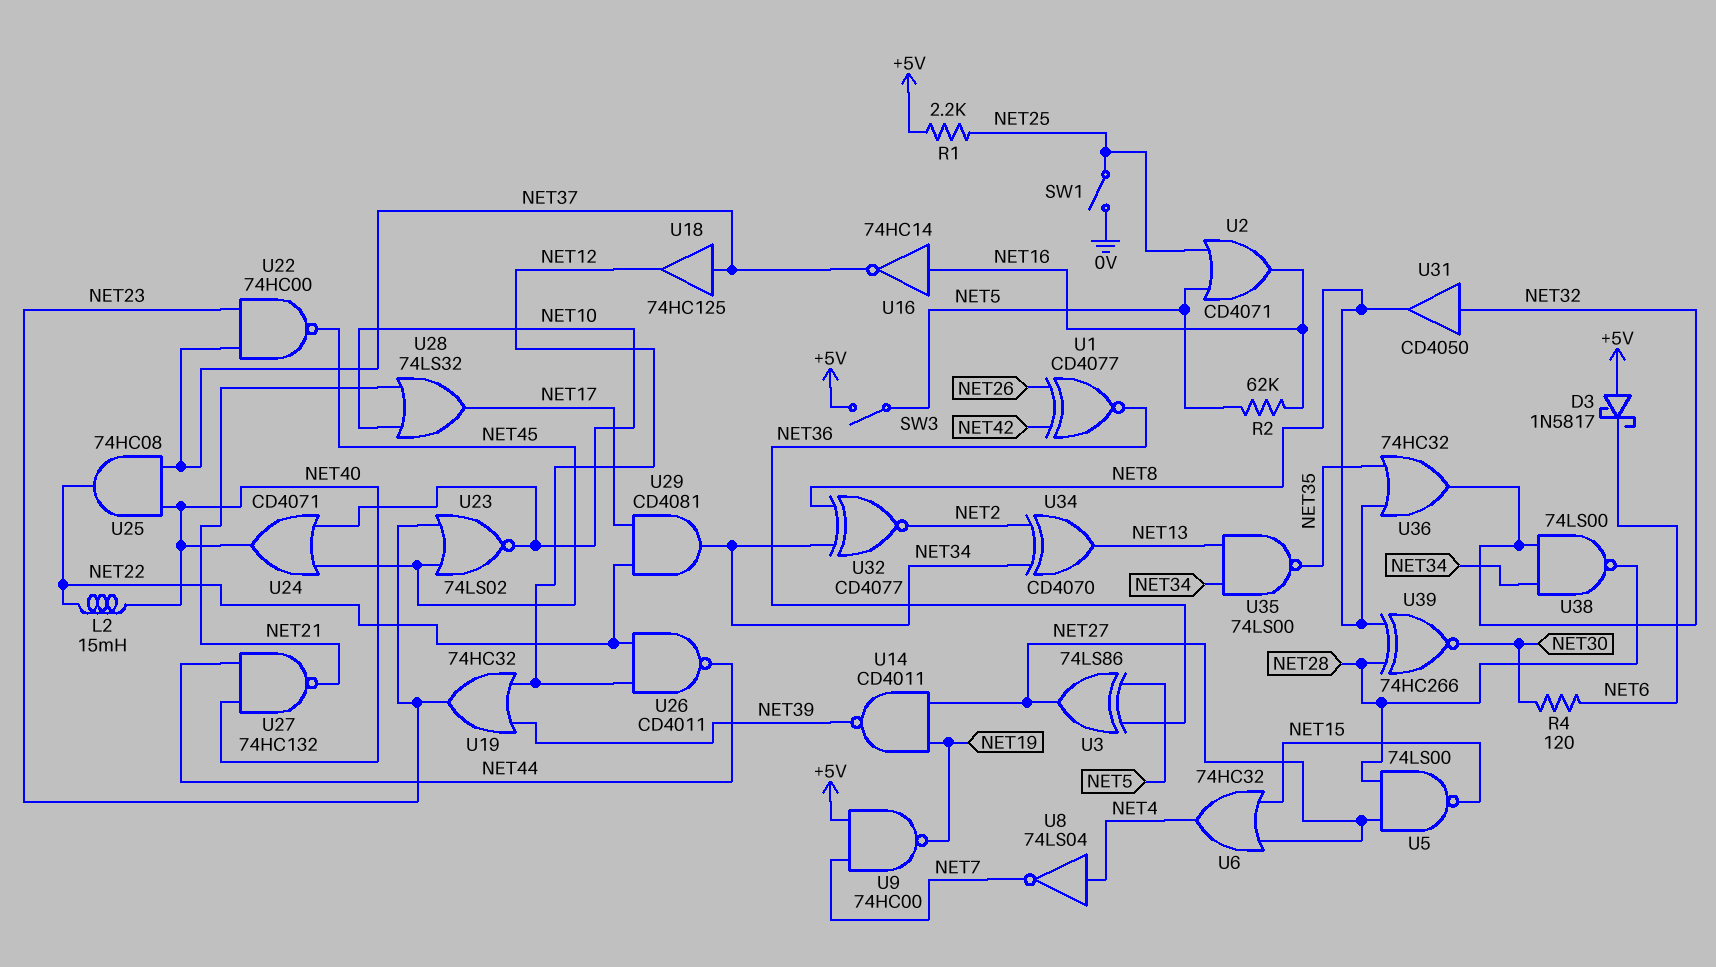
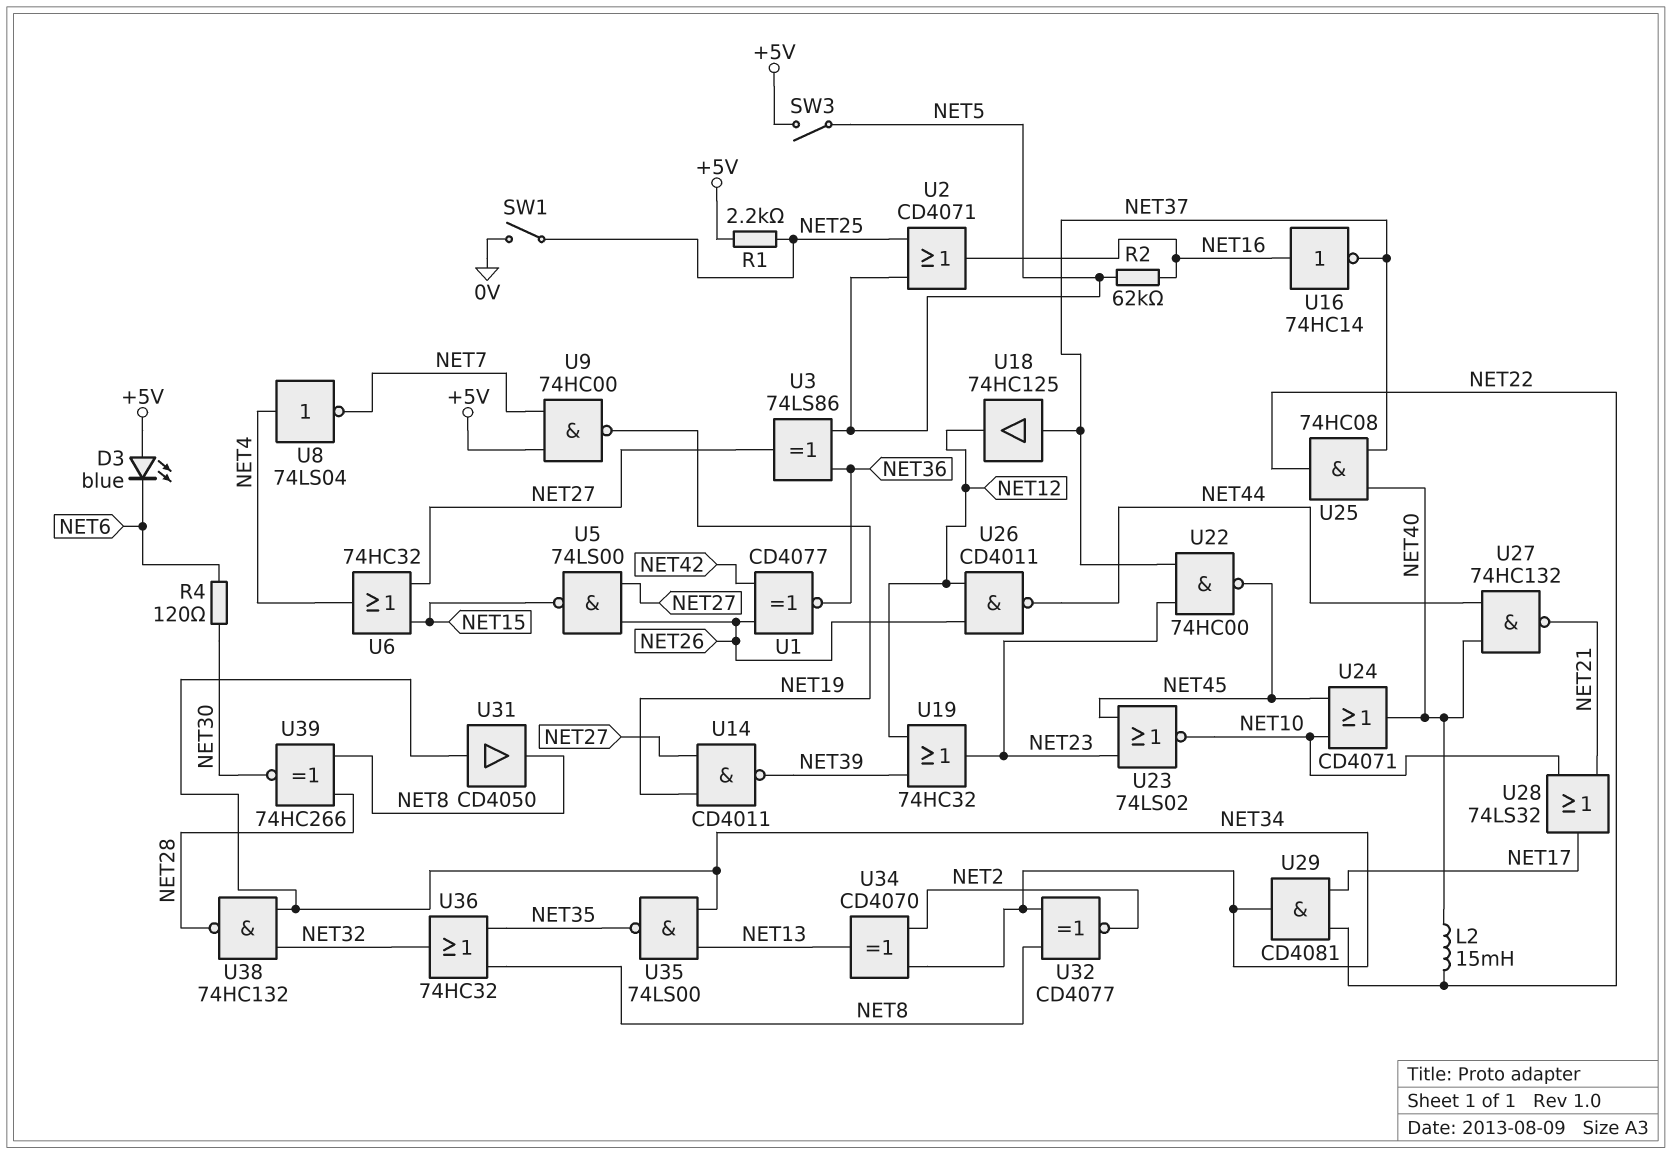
D3: schottky 1N5817 (A +5V, K NET6) -> LED blue (A +5V, K NET6)
U5: NAND 74LS00 (in NET27, in NET28, out NET15) -> NAND 74LS00 (in NET26, in NET27, out NET15)
U26: NAND CD4011 (in NET12, in NET22, out NET44) -> NAND CD4011 (in NET12, in NET26, out NET44)
U31: buffer CD4050 (in NET32, out NET8) -> buffer CD4050 (in NET34, out NET8)
U38: NAND 74LS00 (in NET32, in NET34, out NET28) -> NAND 74HC132 (in NET32, in NET34, out NET28)

